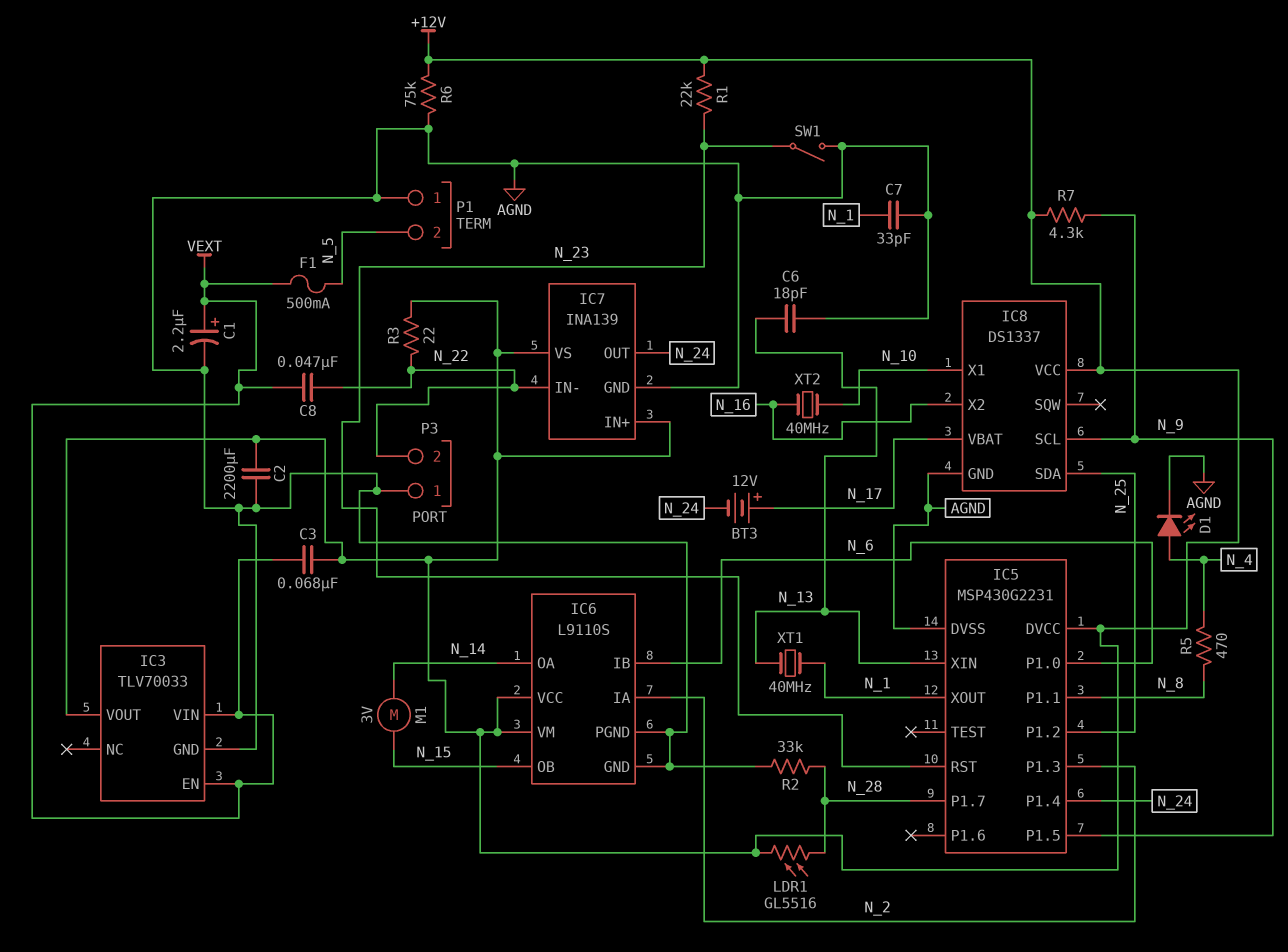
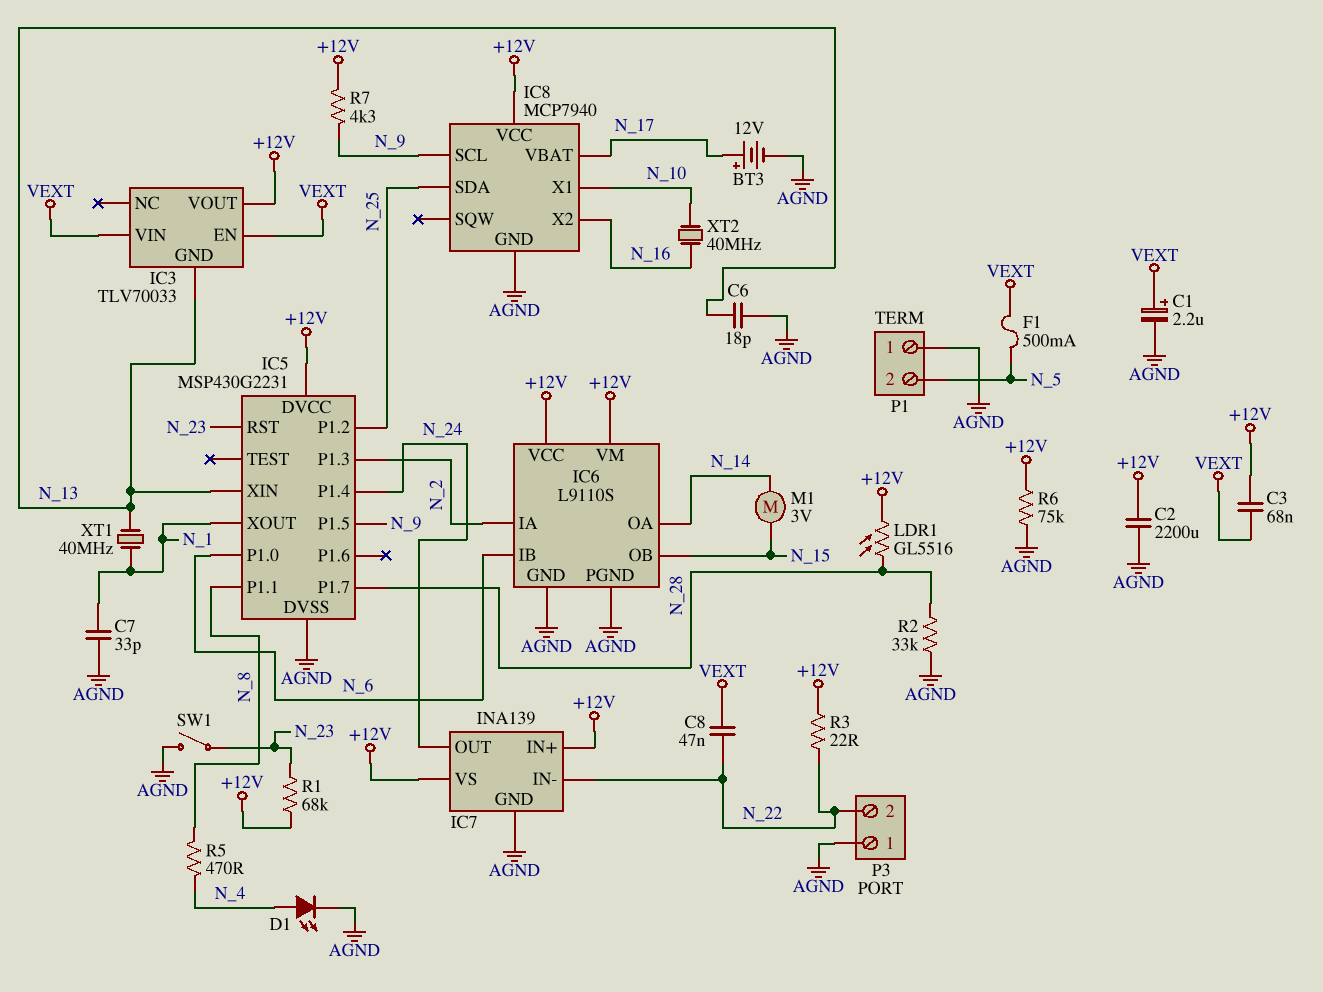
BT3: 12V (plus N_17, minus N_24) -> 12V (plus N_17, minus AGND)
IC3 pin GND: AGND -> N_13
IC8: DS1337 -> MCP7940
R1: 22k (+12V, N_23) -> 68k (+12V, N_23)

